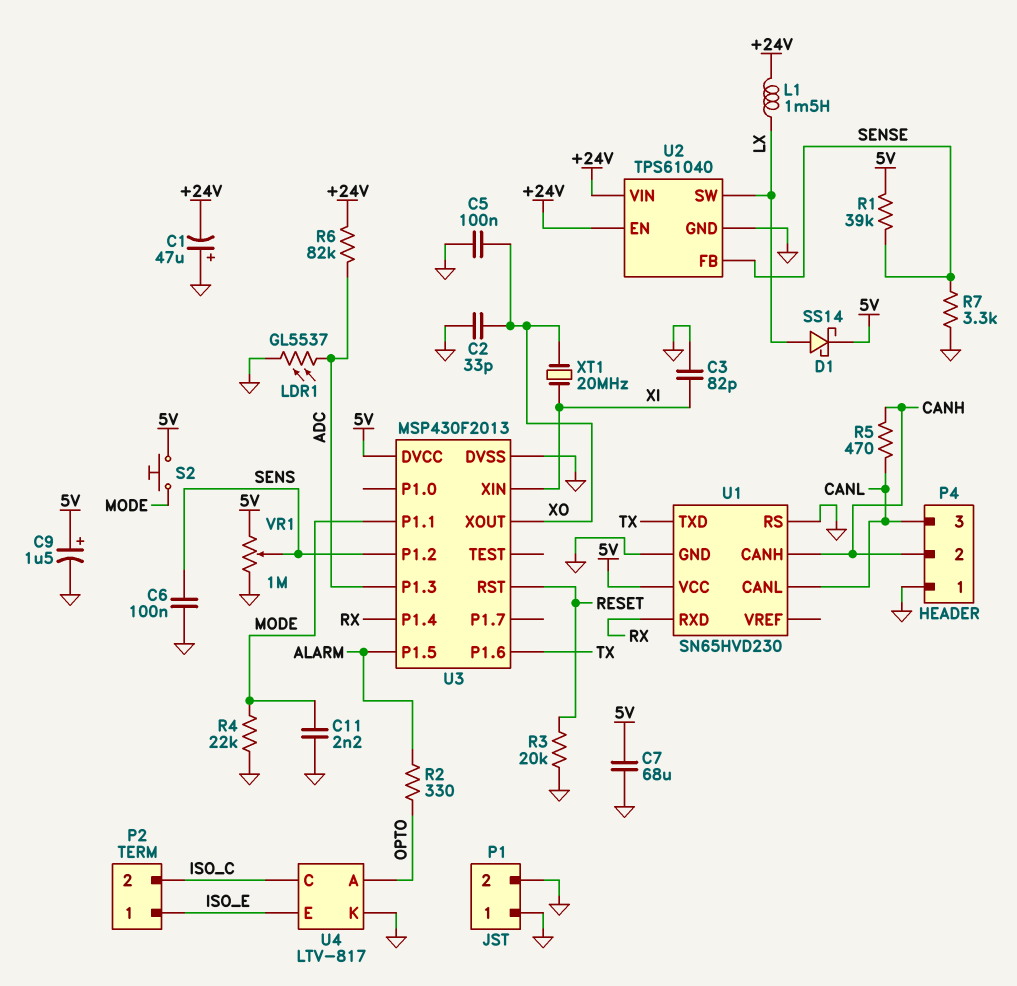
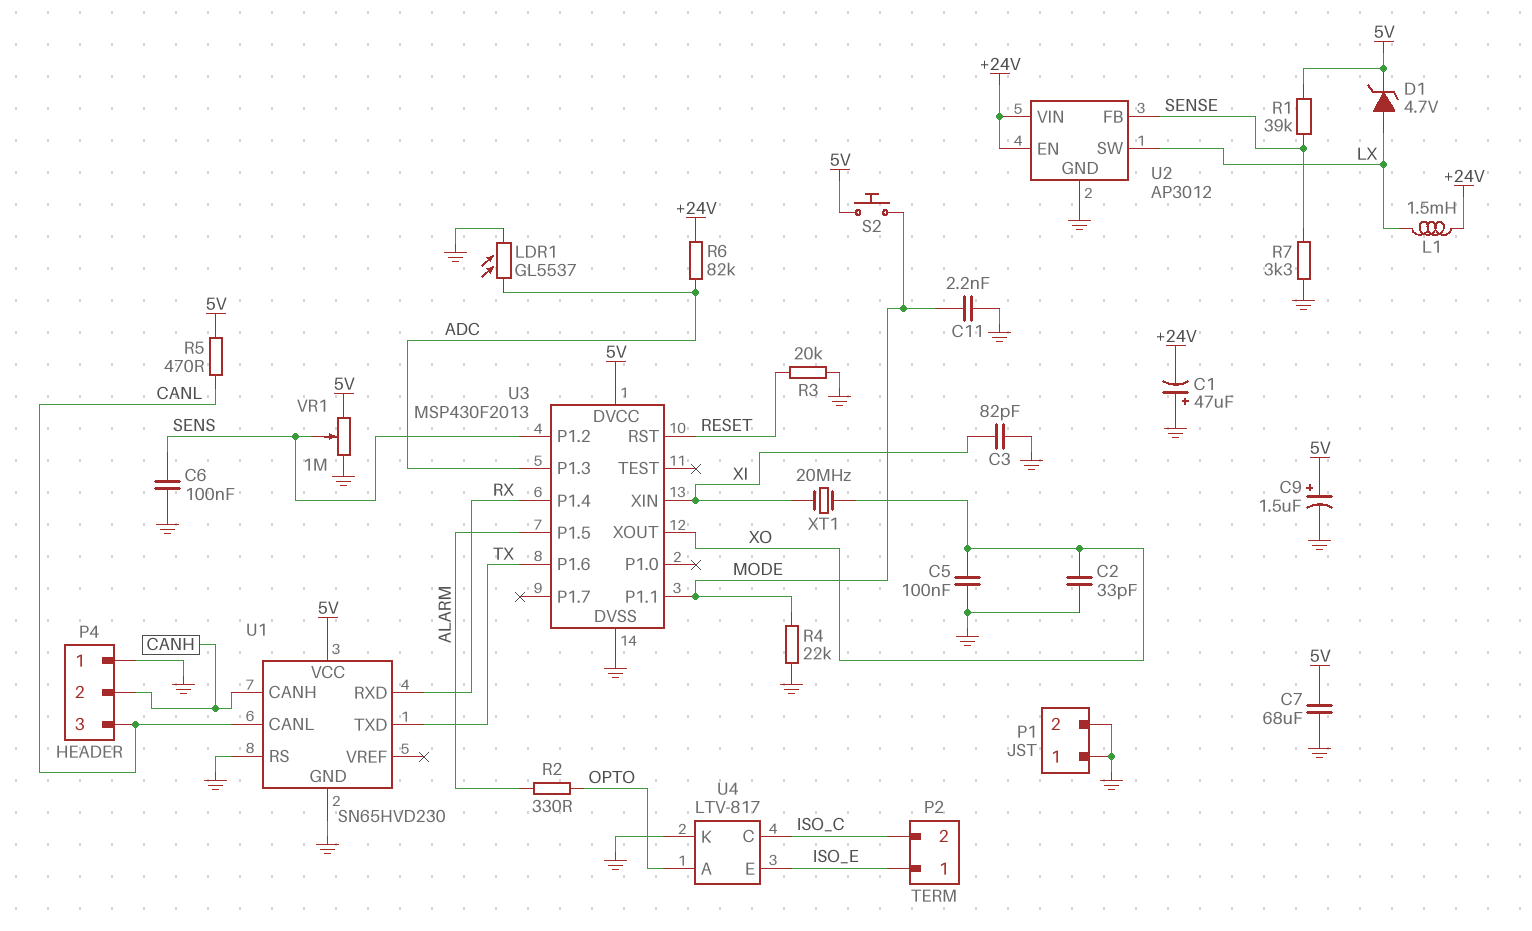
D1: schottky SS14 (A LX, K 5V) -> zener 4.7V (A LX, K 5V)
R5: 470 (CANH, CANL) -> 470 (5V, CANL)
U2: TPS61040 -> AP3012

